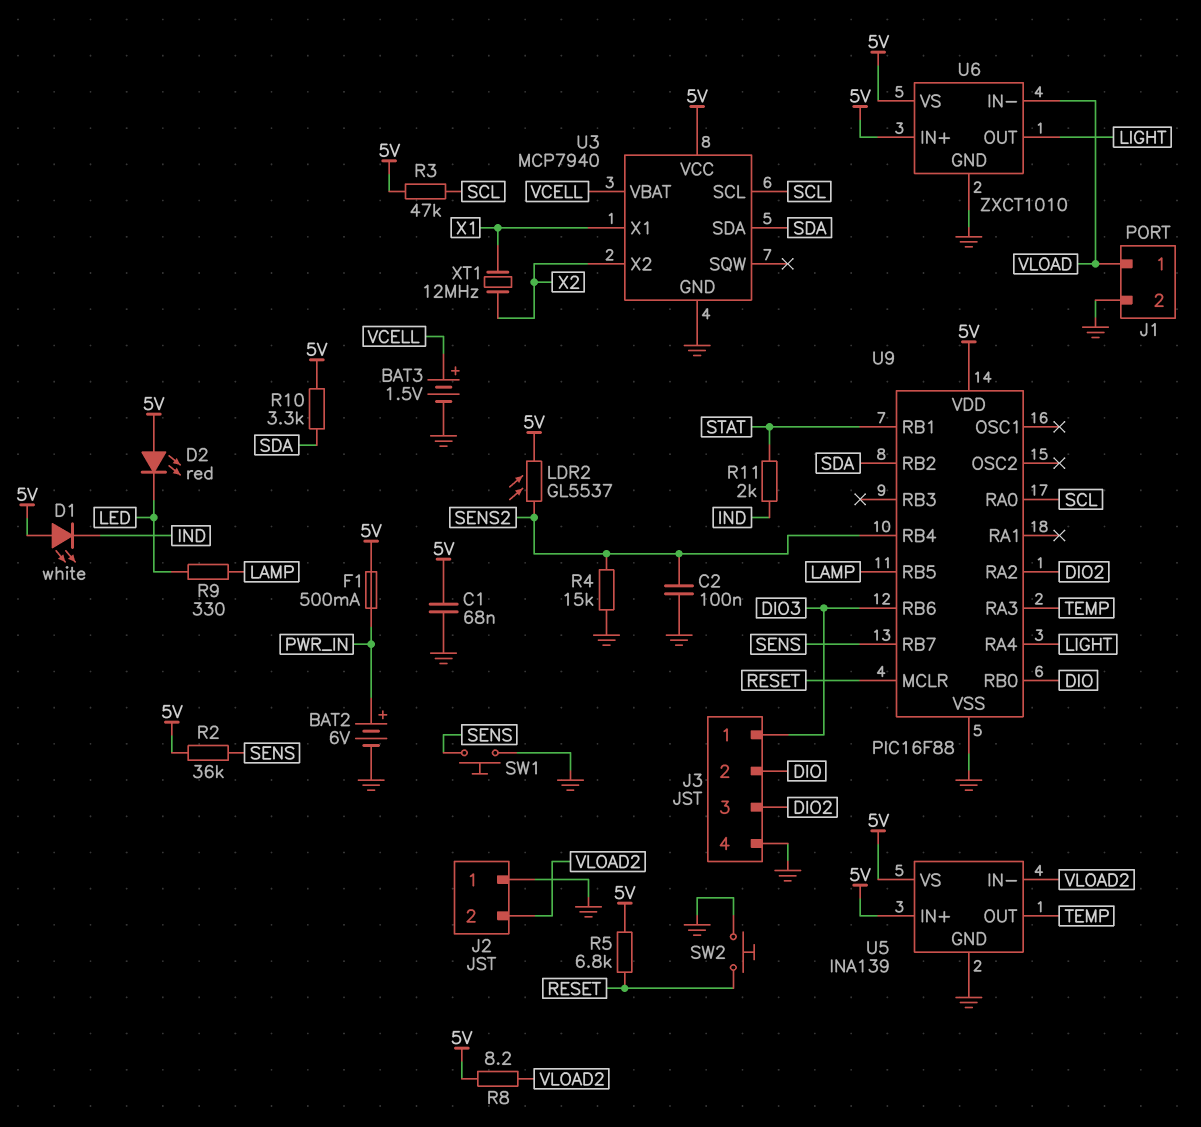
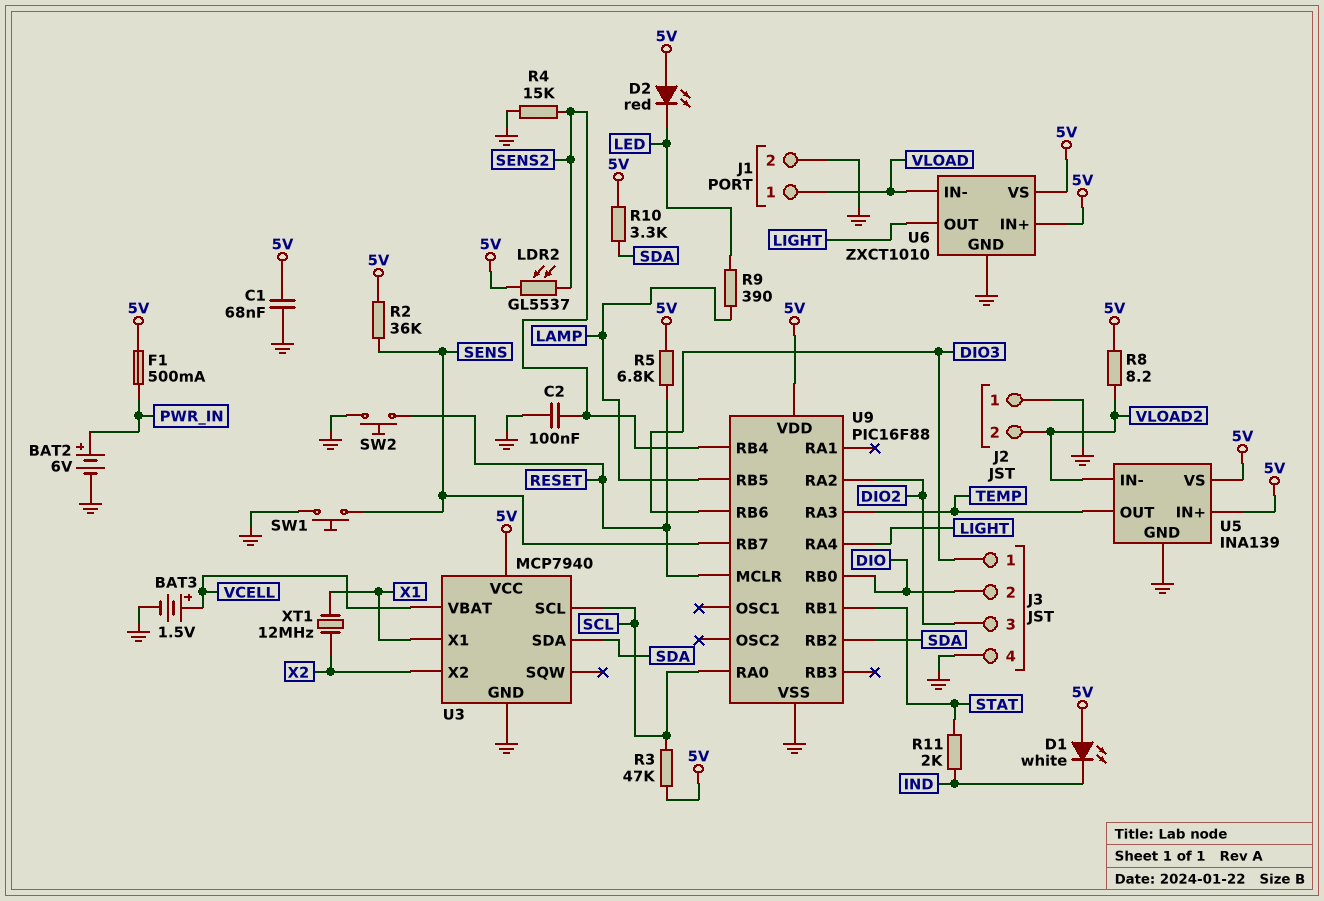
R9: 330 (LAMP, LED) -> 390 (LAMP, LED)

